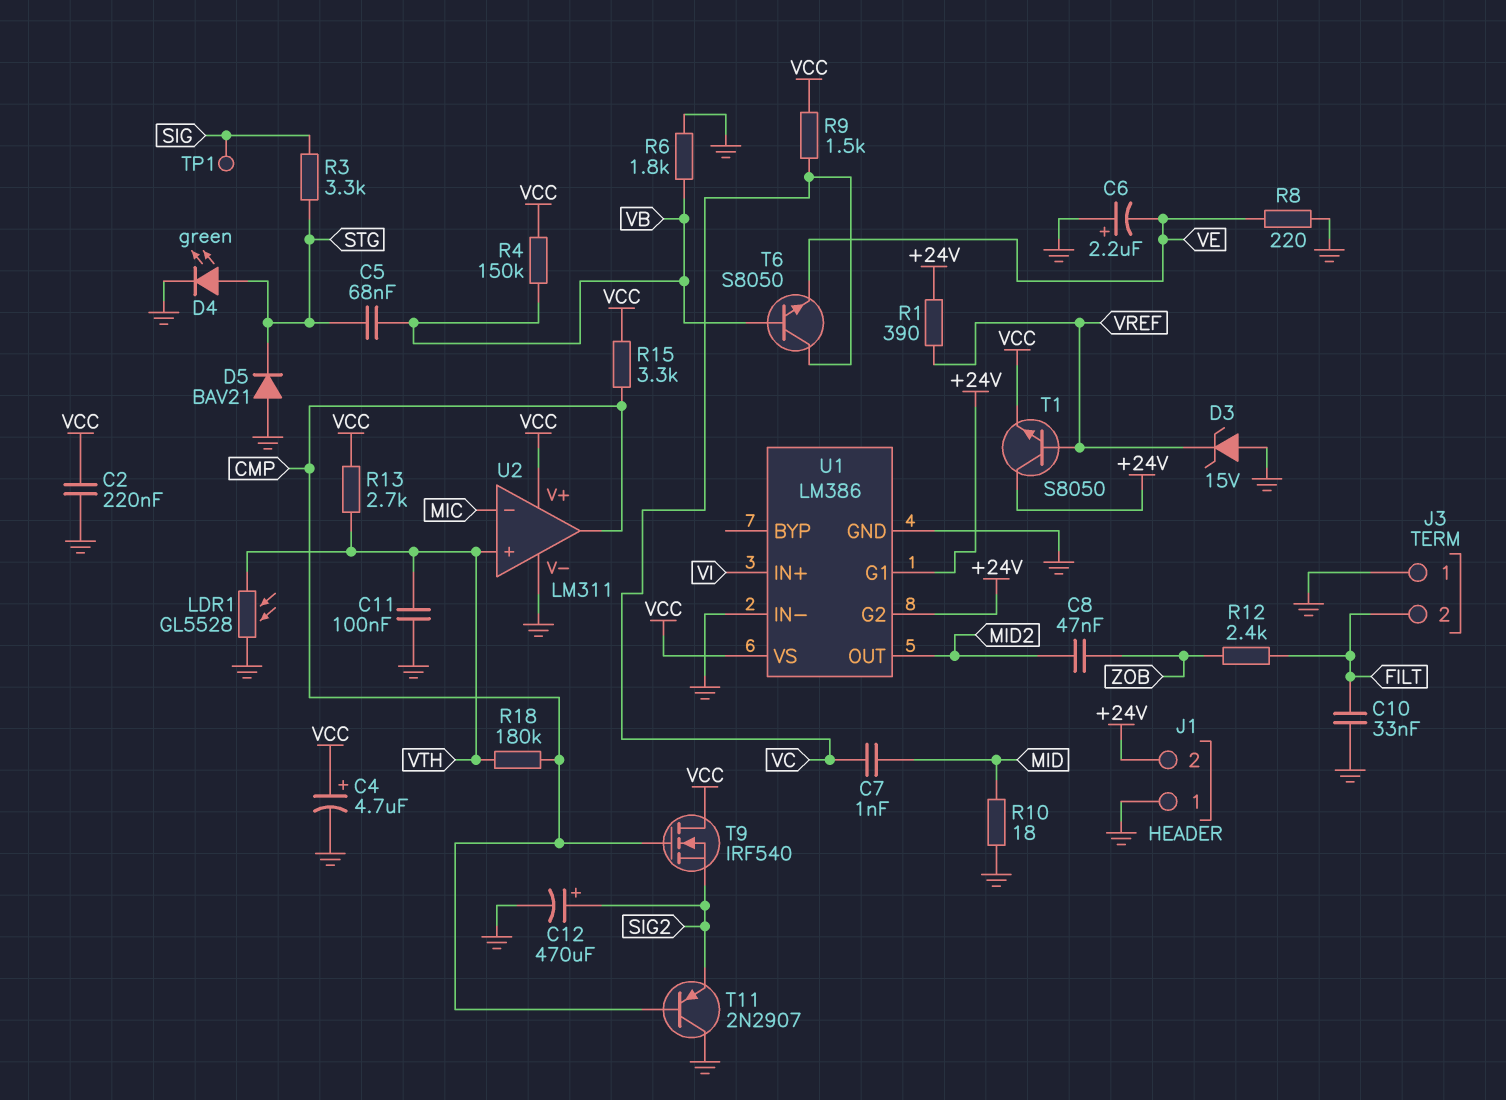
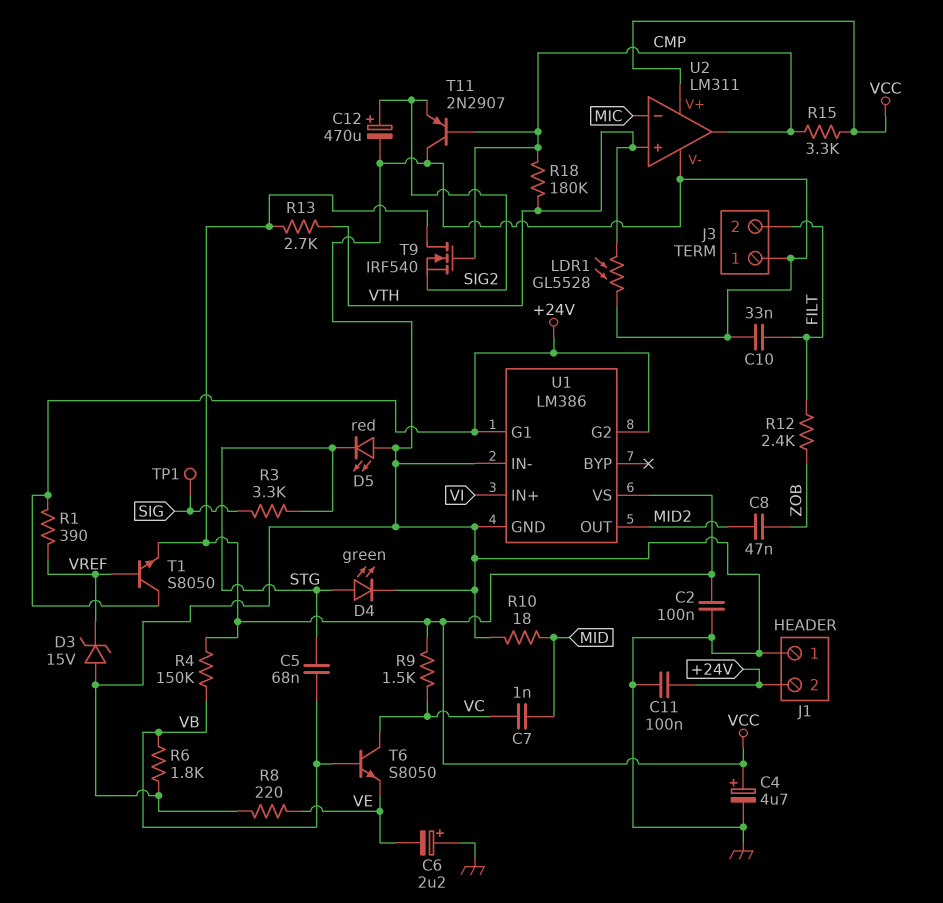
C2: 220nF (GND, VCC) -> 100nF (GND, VCC)
C11: 100nF (GND, VTH) -> 100nF (+24V, GND)
D5: diode BAV21 (A GND, K STG) -> LED red (A GND, K STG)

